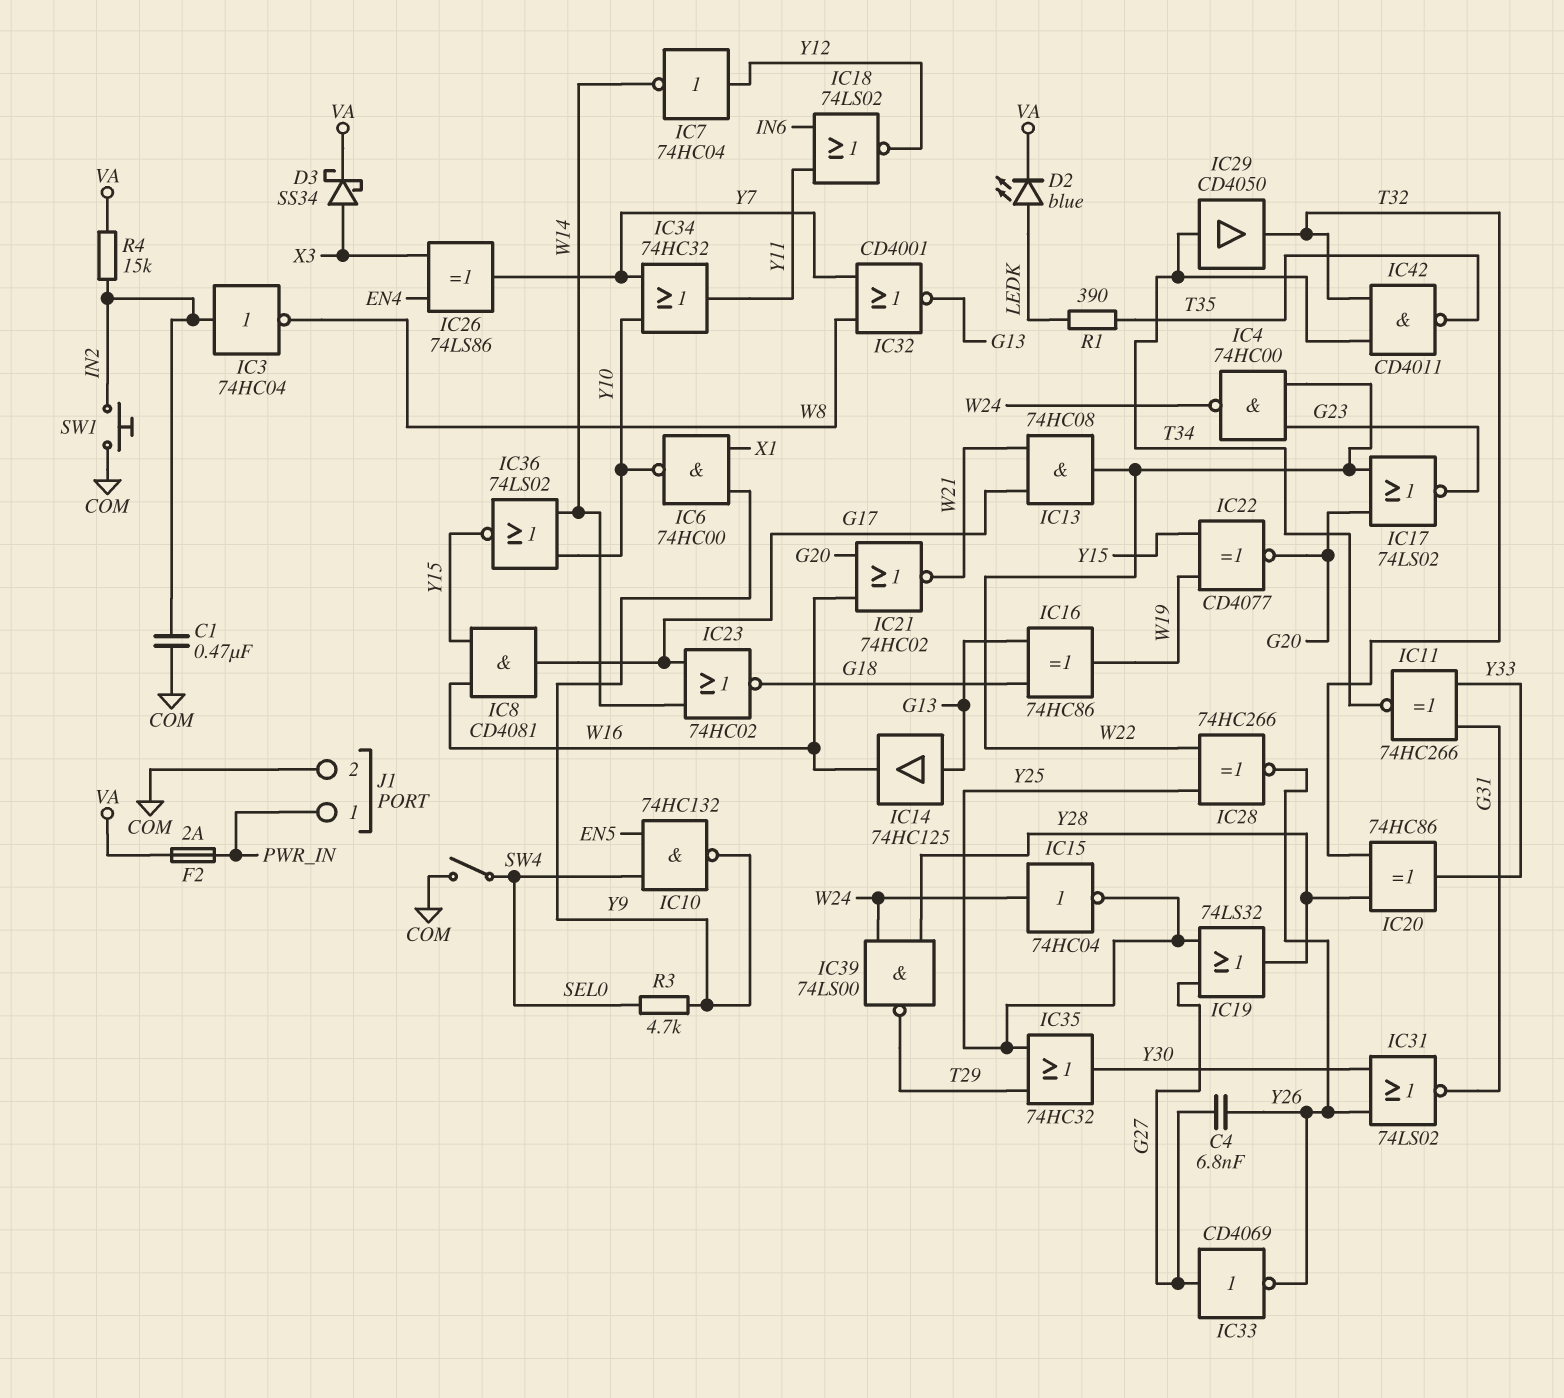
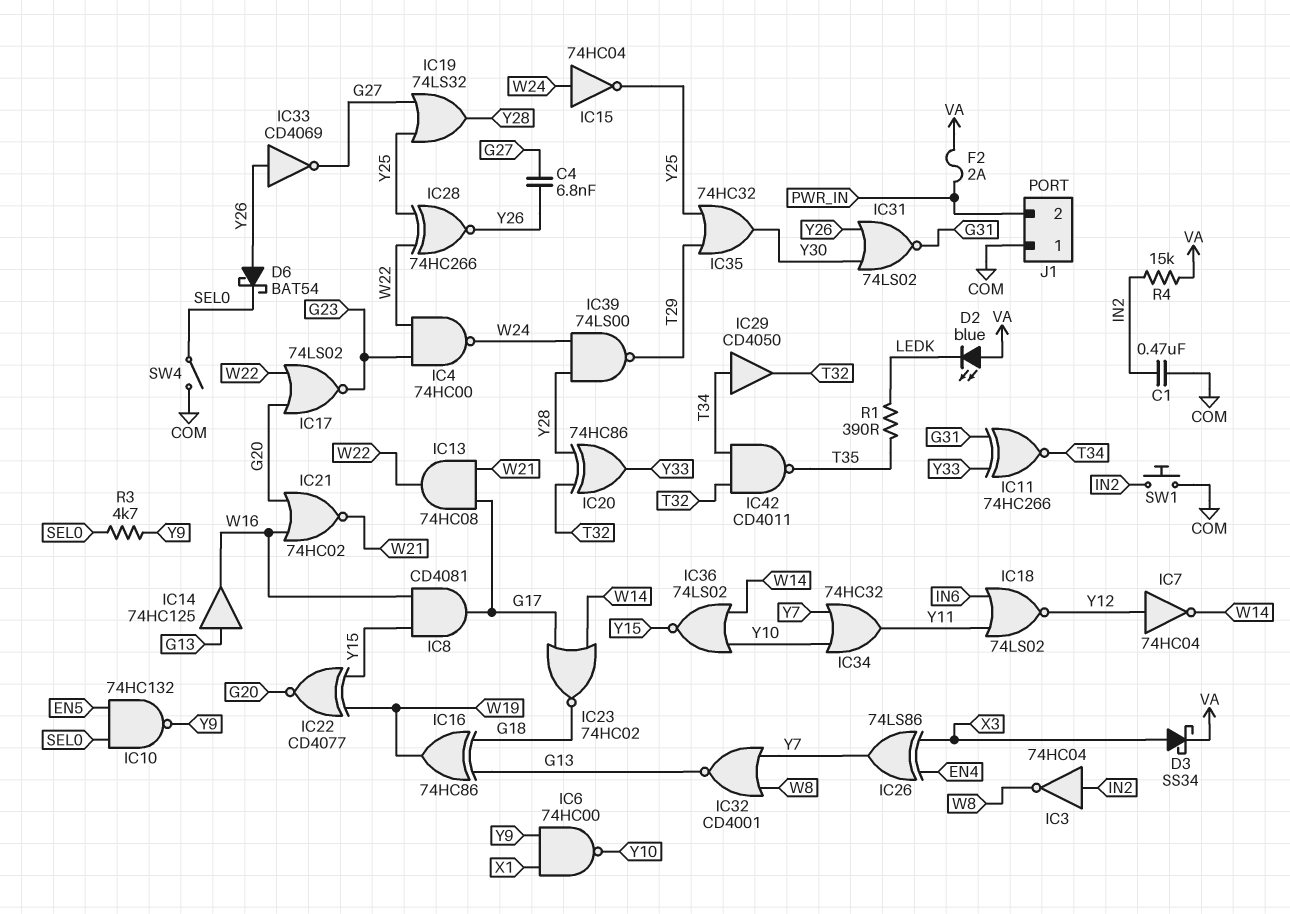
D2: LED blue (A LEDK, K VA) -> LED blue (A VA, K LEDK)
D6: none -> schottky BAT54 (A Y26, K SEL0)
IC33: NOT CD4069 (in G27, out Y26) -> NOT CD4069 (in Y26, out G27)
J1 pin 1: PWR_IN -> COM
J1 pin 2: COM -> PWR_IN

